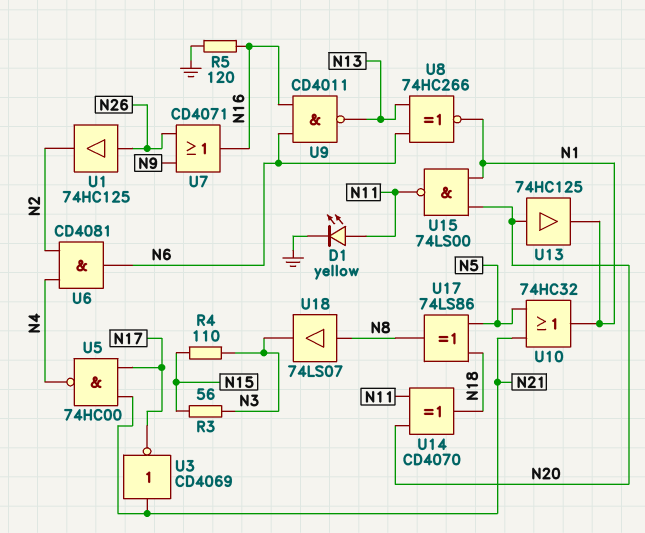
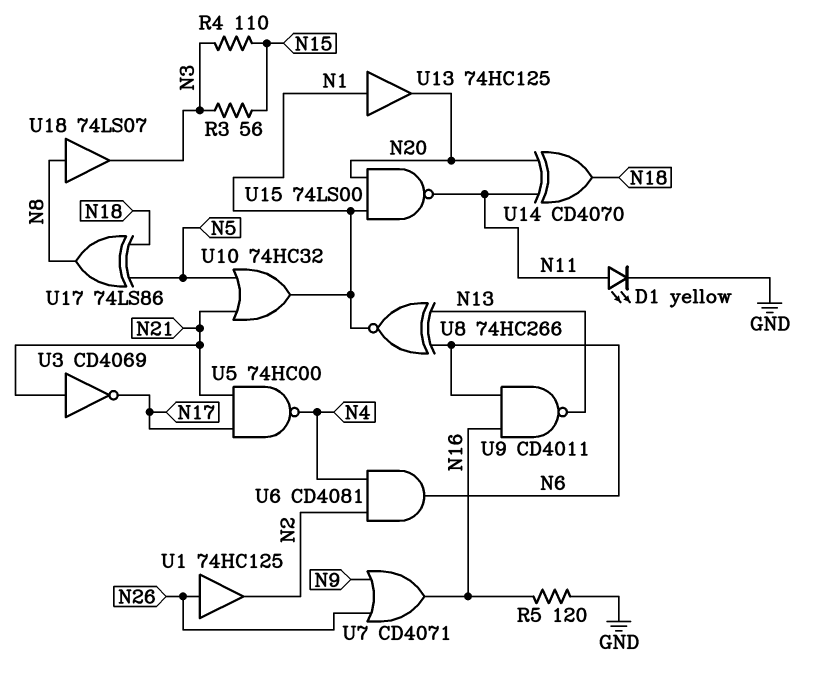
U13: buffer 74HC125 (in N20, out N1) -> buffer 74HC125 (in N1, out N20)

